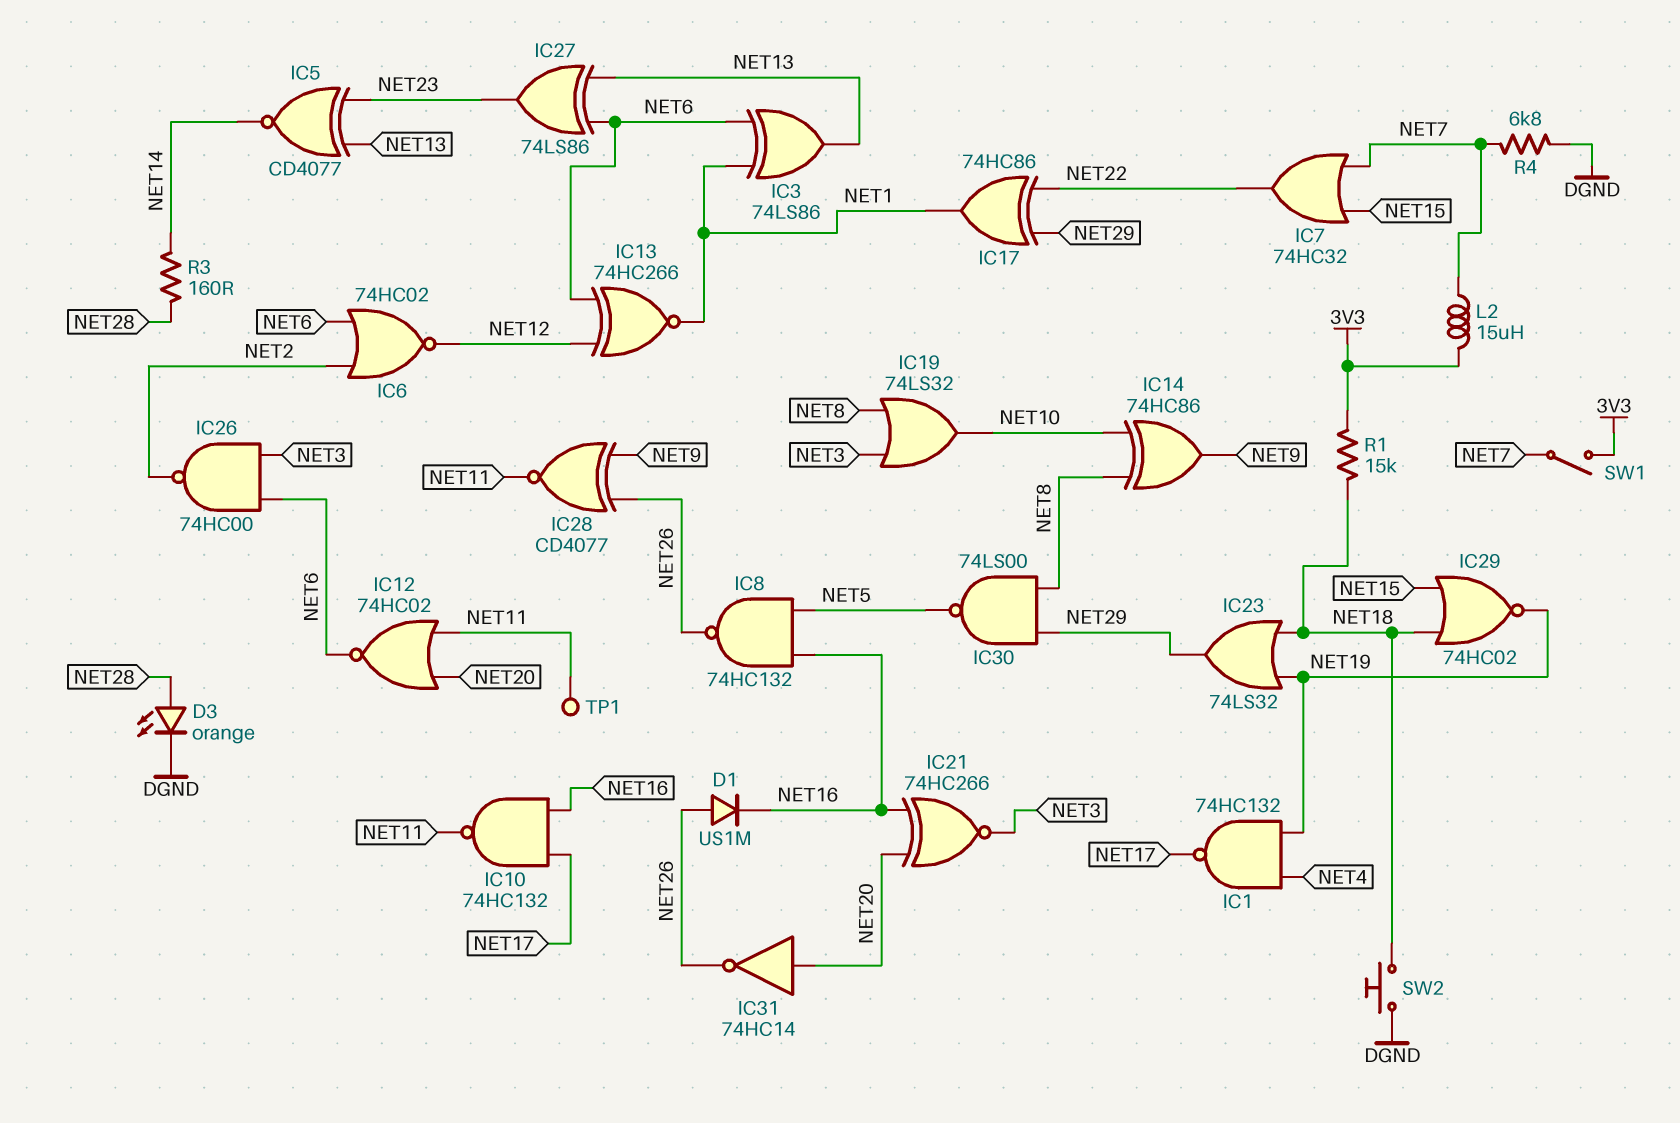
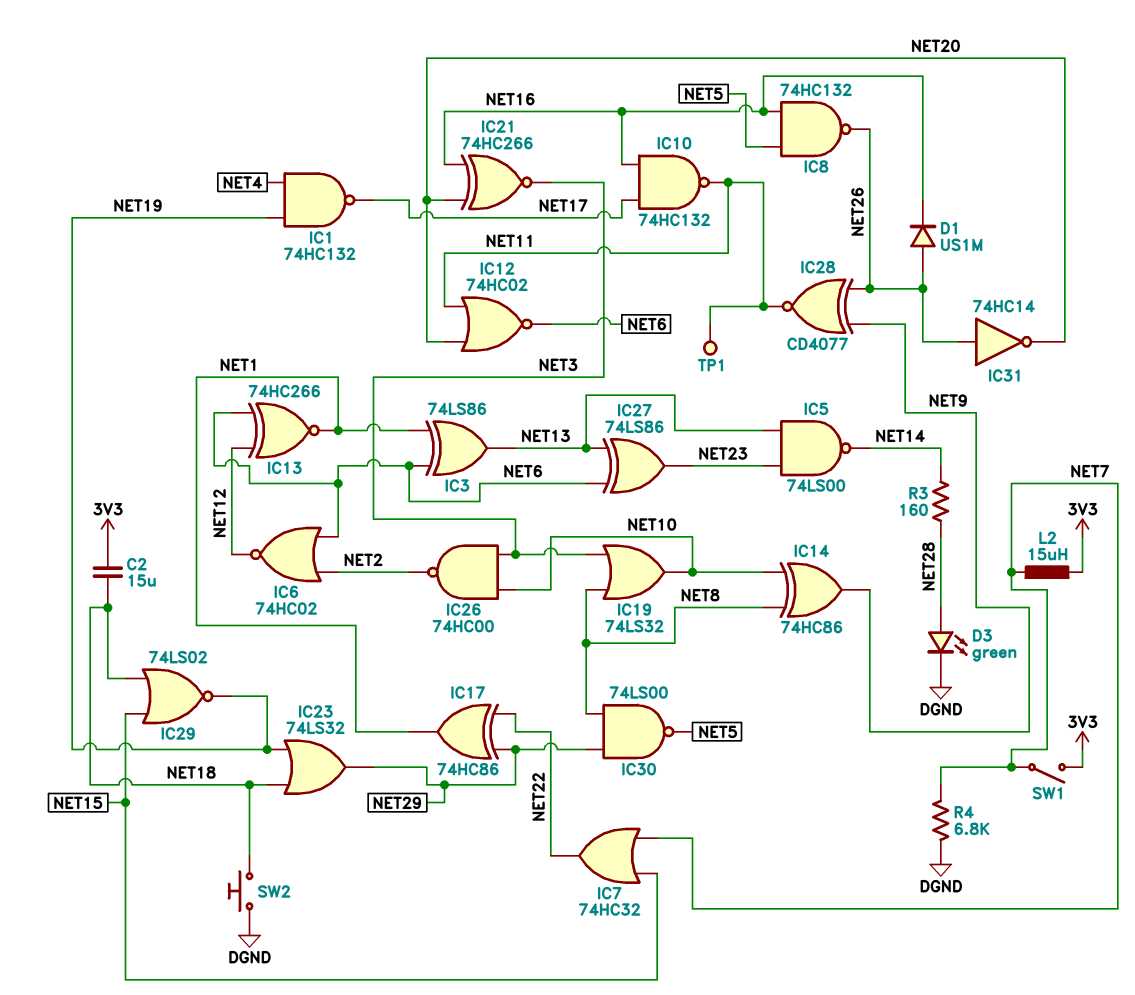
C2: none -> 15uF (3V3, NET18)
D3: LED orange (A NET28, K DGND) -> LED green (A NET28, K DGND)
IC5: XNOR CD4077 (in NET13, in NET23, out NET14) -> NAND 74LS00 (in NET13, in NET23, out NET14)
IC26: NAND 74HC00 (in NET3, in NET6, out NET2) -> NAND 74HC00 (in NET3, in NET10, out NET2)
IC29: NOR 74HC02 (in NET15, in NET18, out NET19) -> NOR 74LS02 (in NET15, in NET18, out NET19)
IC31: NOT 74HC14 (in NET20, out NET26) -> NOT 74HC14 (in NET26, out NET20)
R1: 15k (3V3, NET18) -> none

